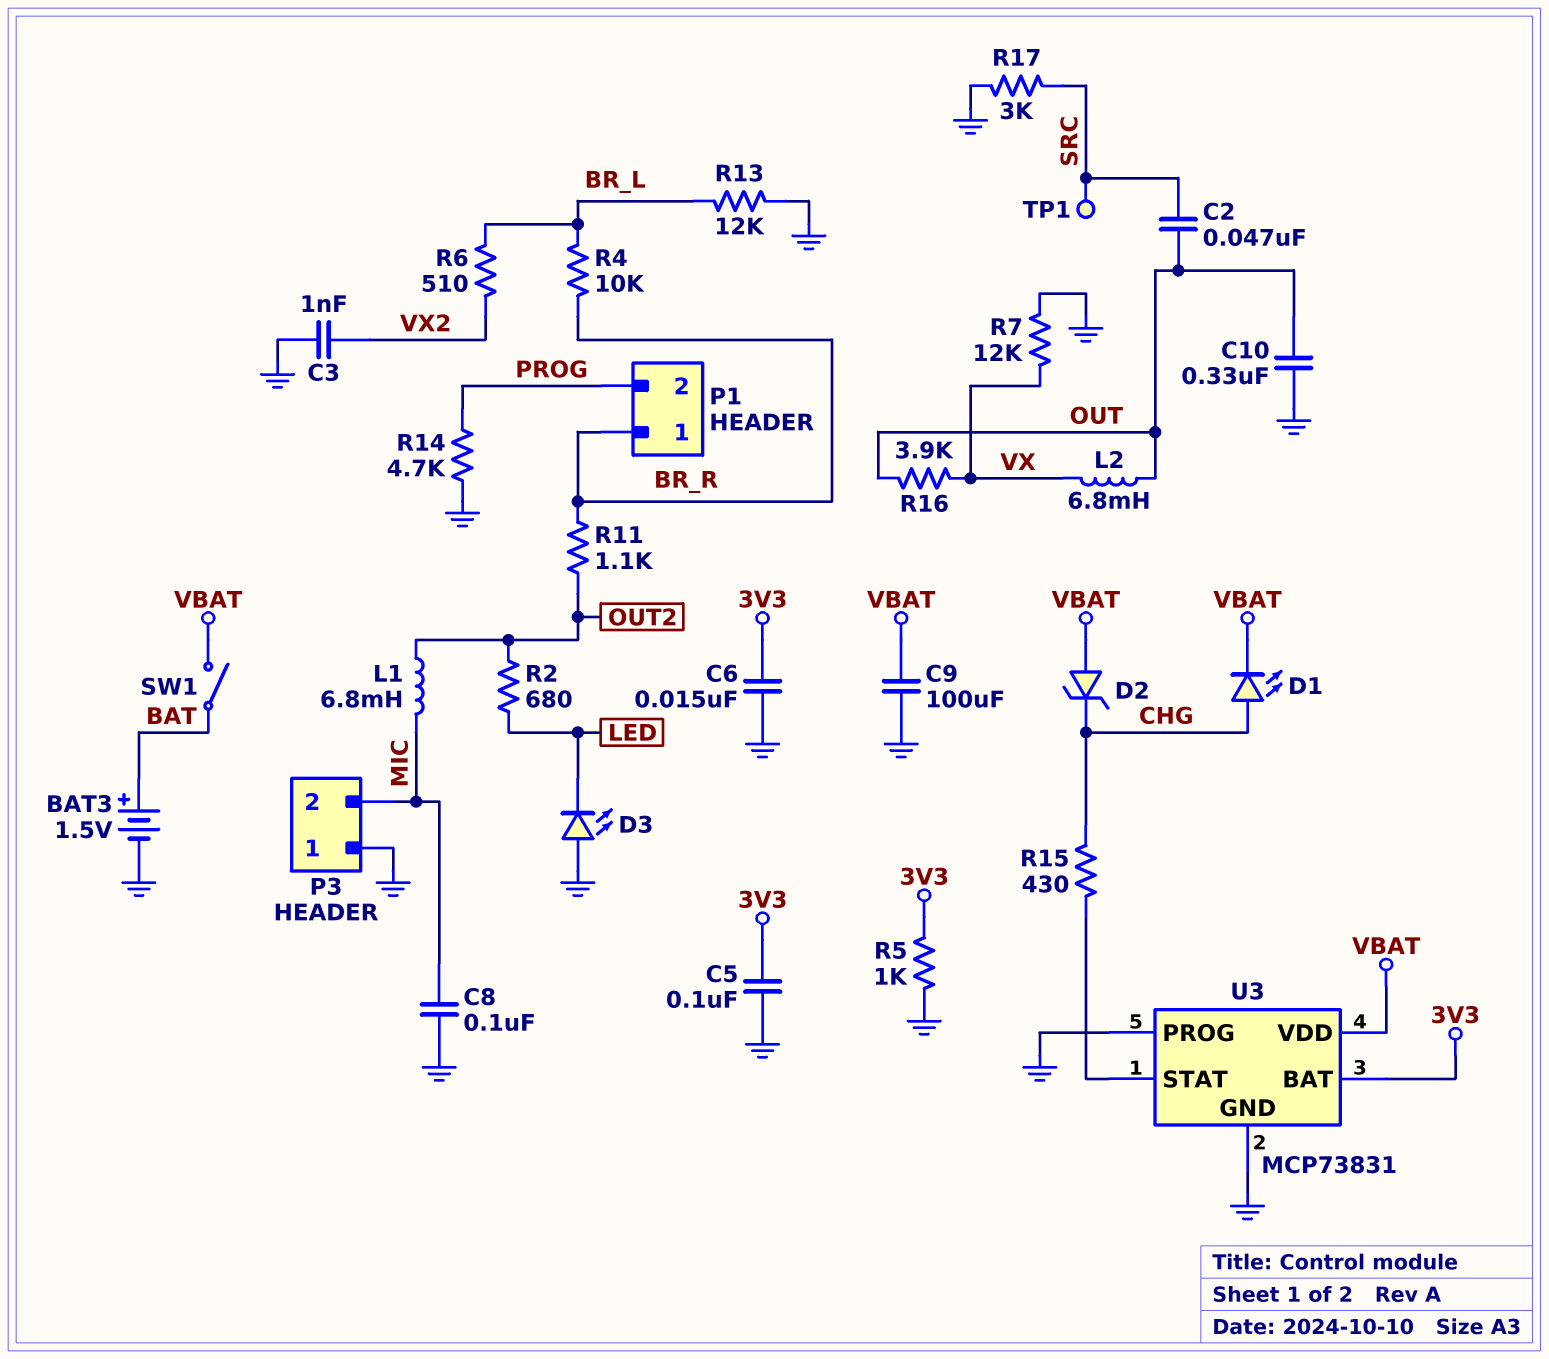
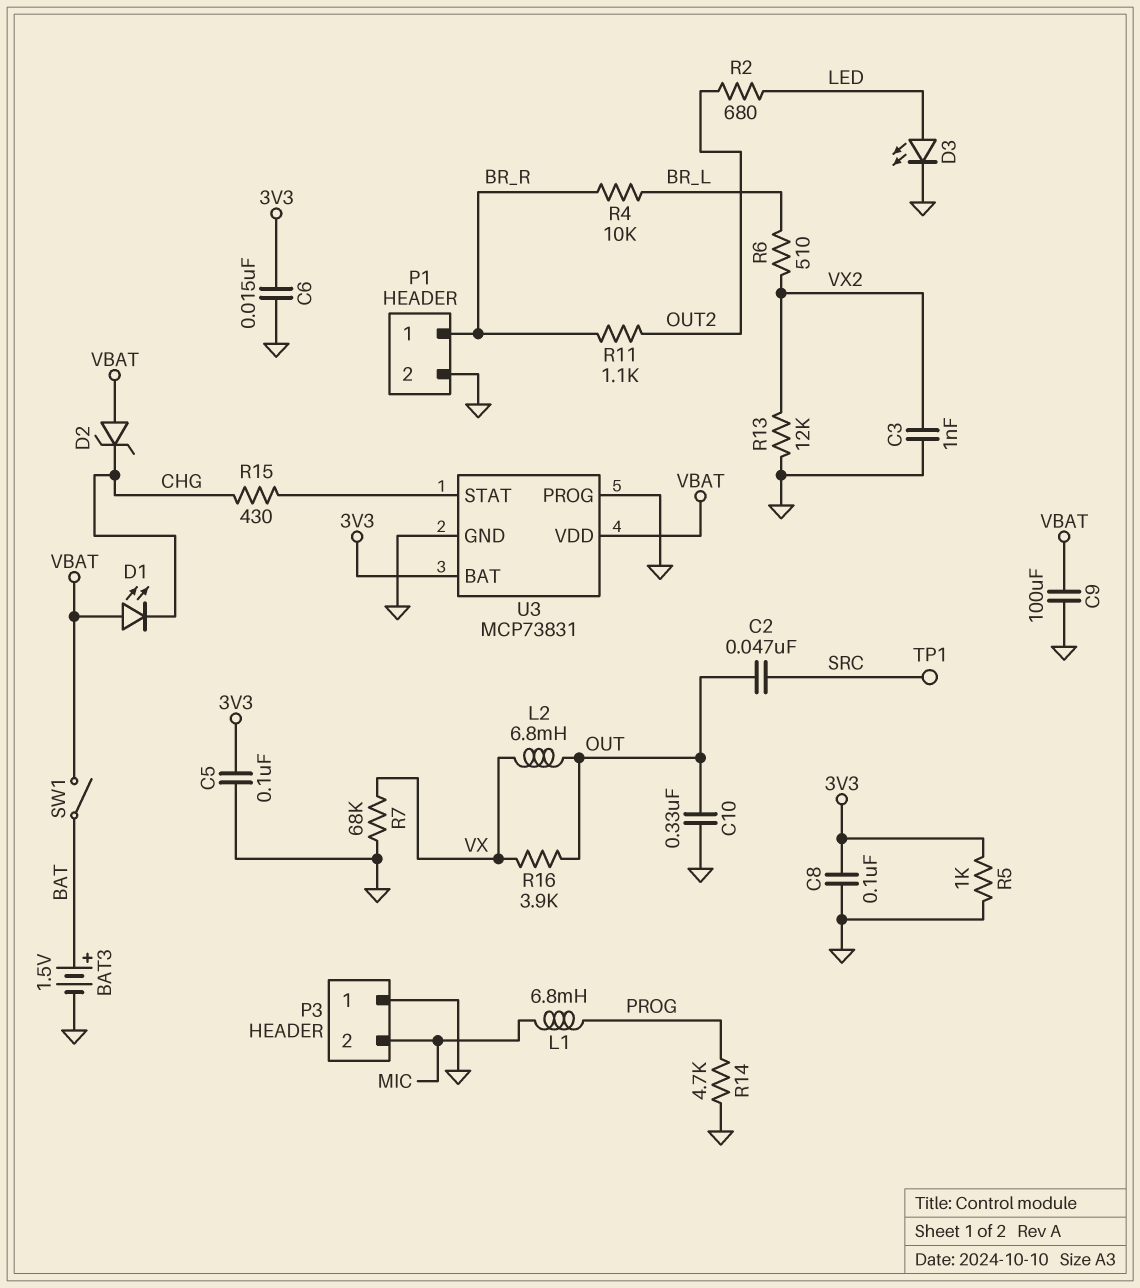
C8: 100nF (GND, MIC) -> 100nF (3V3, GND)
D1: LED (A CHG, K VBAT) -> LED (A VBAT, K CHG)
D3: LED (A GND, K LED) -> LED (A LED, K GND)
L1: 6.8mH (MIC, OUT2) -> 6.8mH (MIC, PROG)
P1 pin 2: PROG -> GND
R7: 12k (GND, VX) -> 68k (GND, VX)
R13: 12k (BR_L, GND) -> 12k (GND, VX2)
R17: 3k (GND, SRC) -> none

